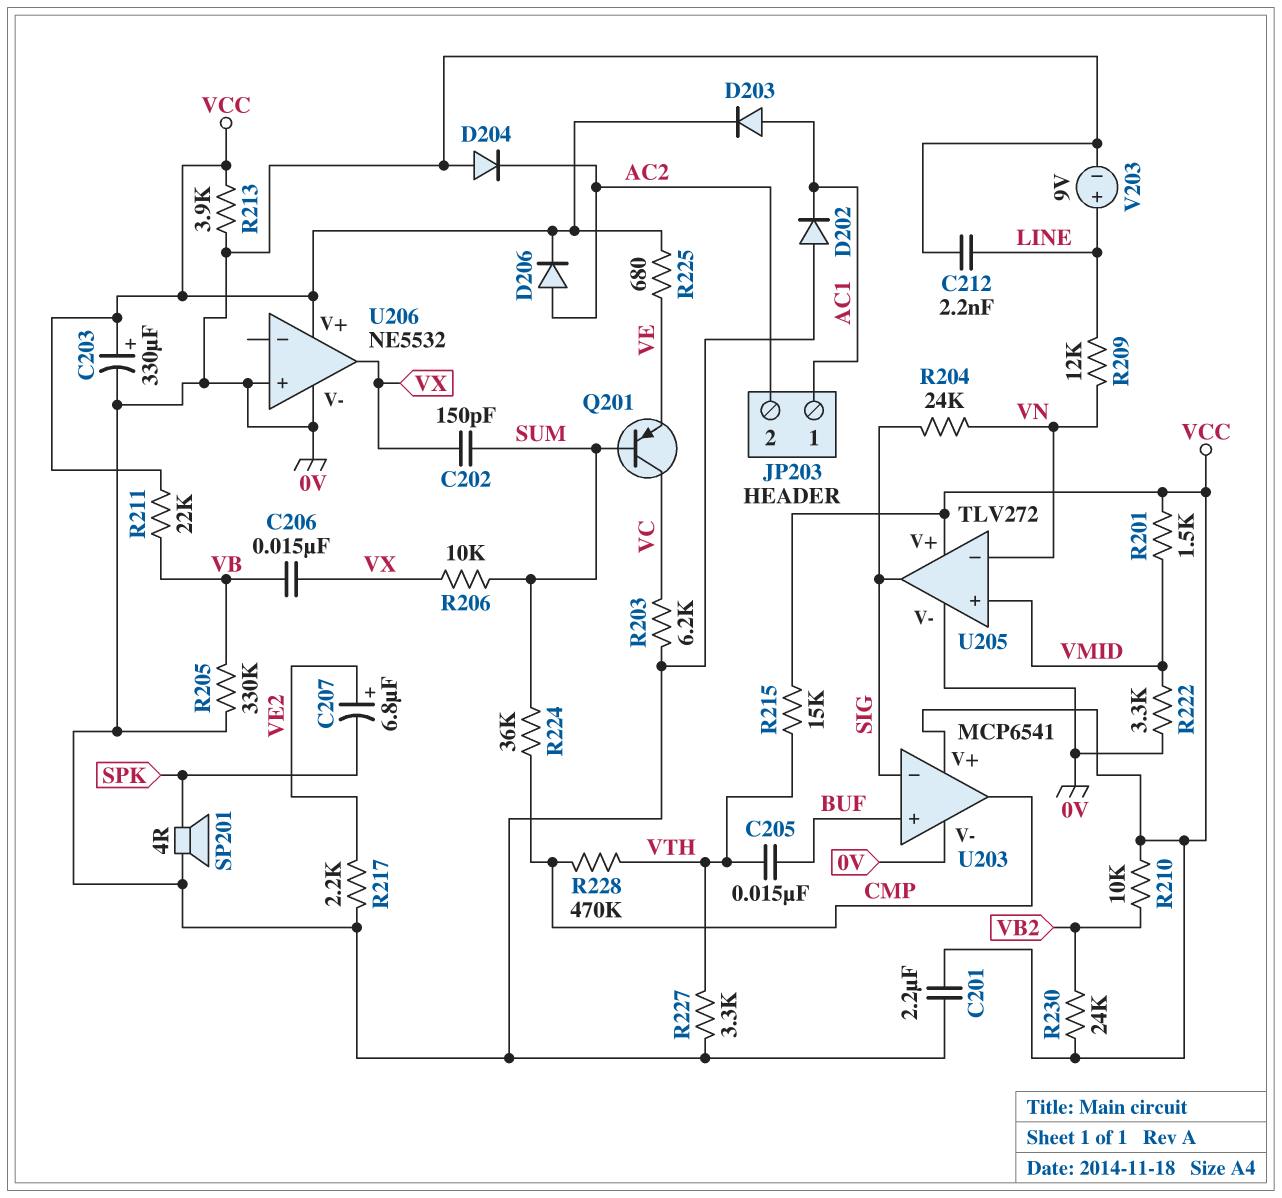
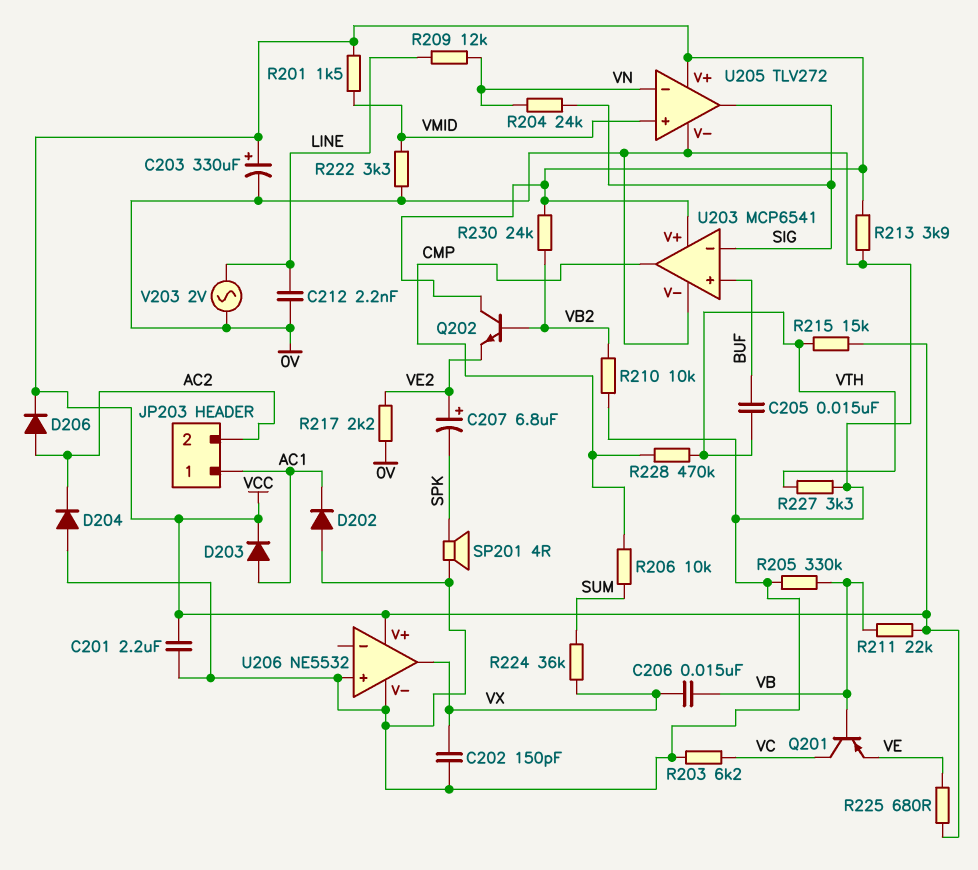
C202: 150pF (SUM, VX) -> 150pF (0V, VX)
Q201: PNP (B SUM, C VC, E VE) -> PNP (B VB, C VC, E VE)
Q202: none -> NPN (B VB2, C VCC, E VE2)
R206: 10k (SUM, VX) -> 10k (CMP, SUM)
R210: 10k (VB2, VCC) -> 10k (0V, VB2)
R224: 36k (CMP, SUM) -> 36k (SUM, VX)
V203: 9V (plus LINE, minus 0V) -> AC 2V (0V, LINE)

